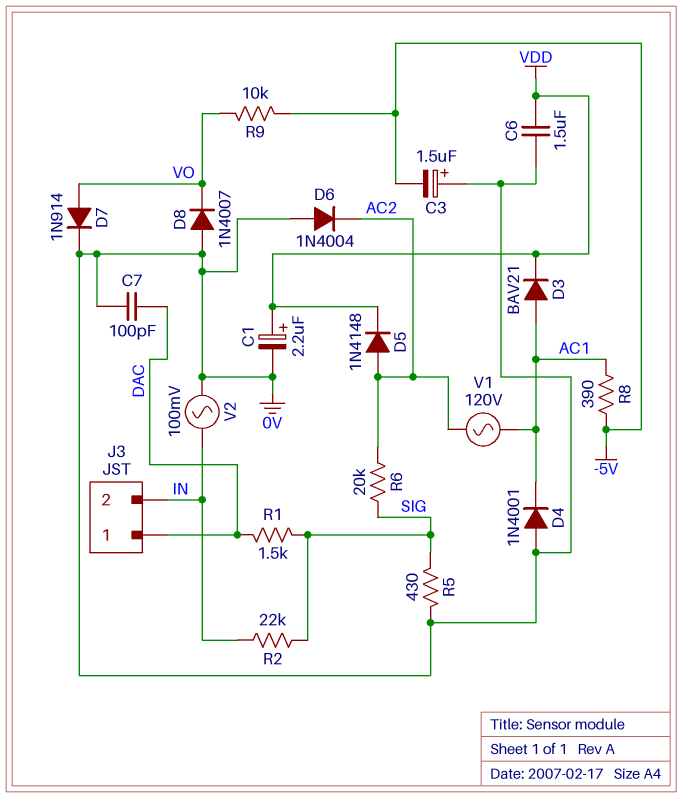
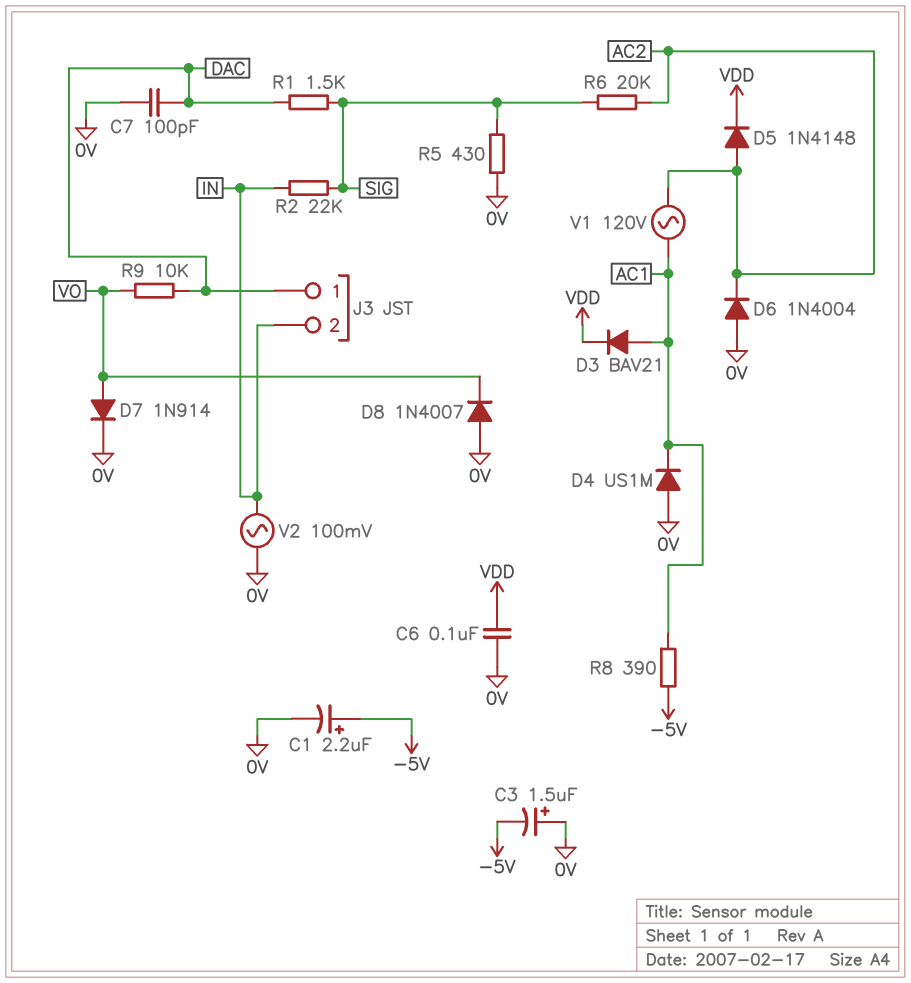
C1: 2.2uF (plus VDD, minus 0V) -> 2.2uF (plus -5V, minus 0V)
C6: 1.5uF (0V, VDD) -> 100nF (0V, VDD)
D4: diode 1N4001 (A 0V, K AC1) -> diode US1M (A 0V, K AC1)
R9: 10k (-5V, VO) -> 10k (DAC, VO)

